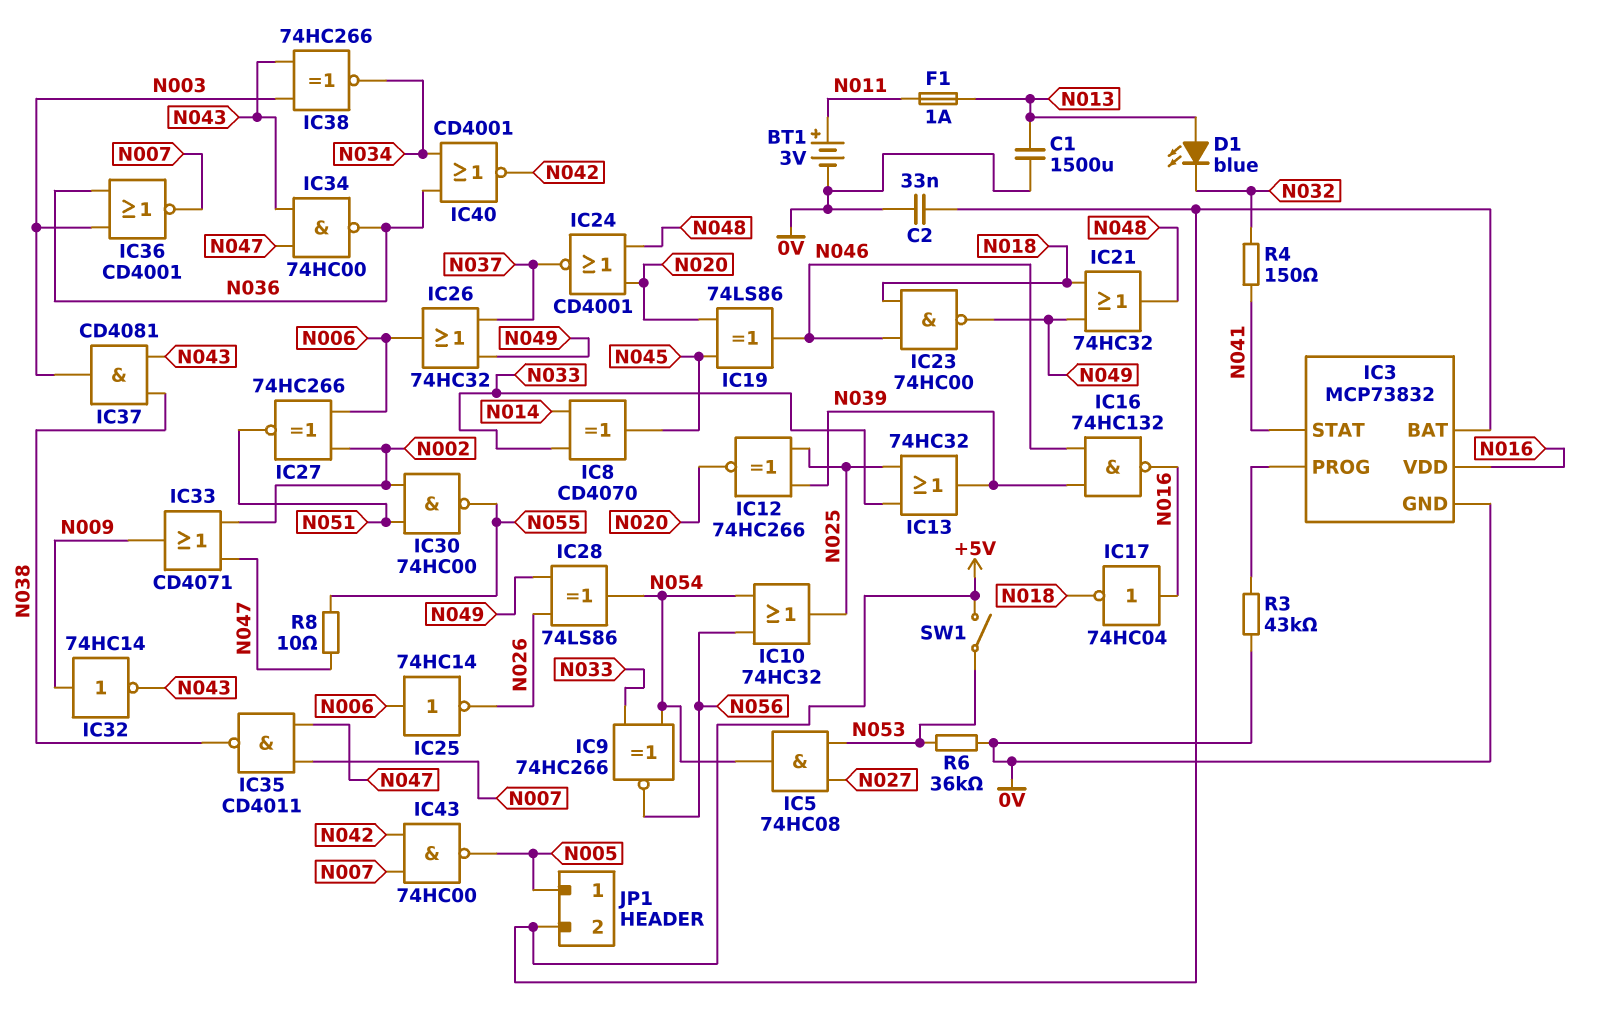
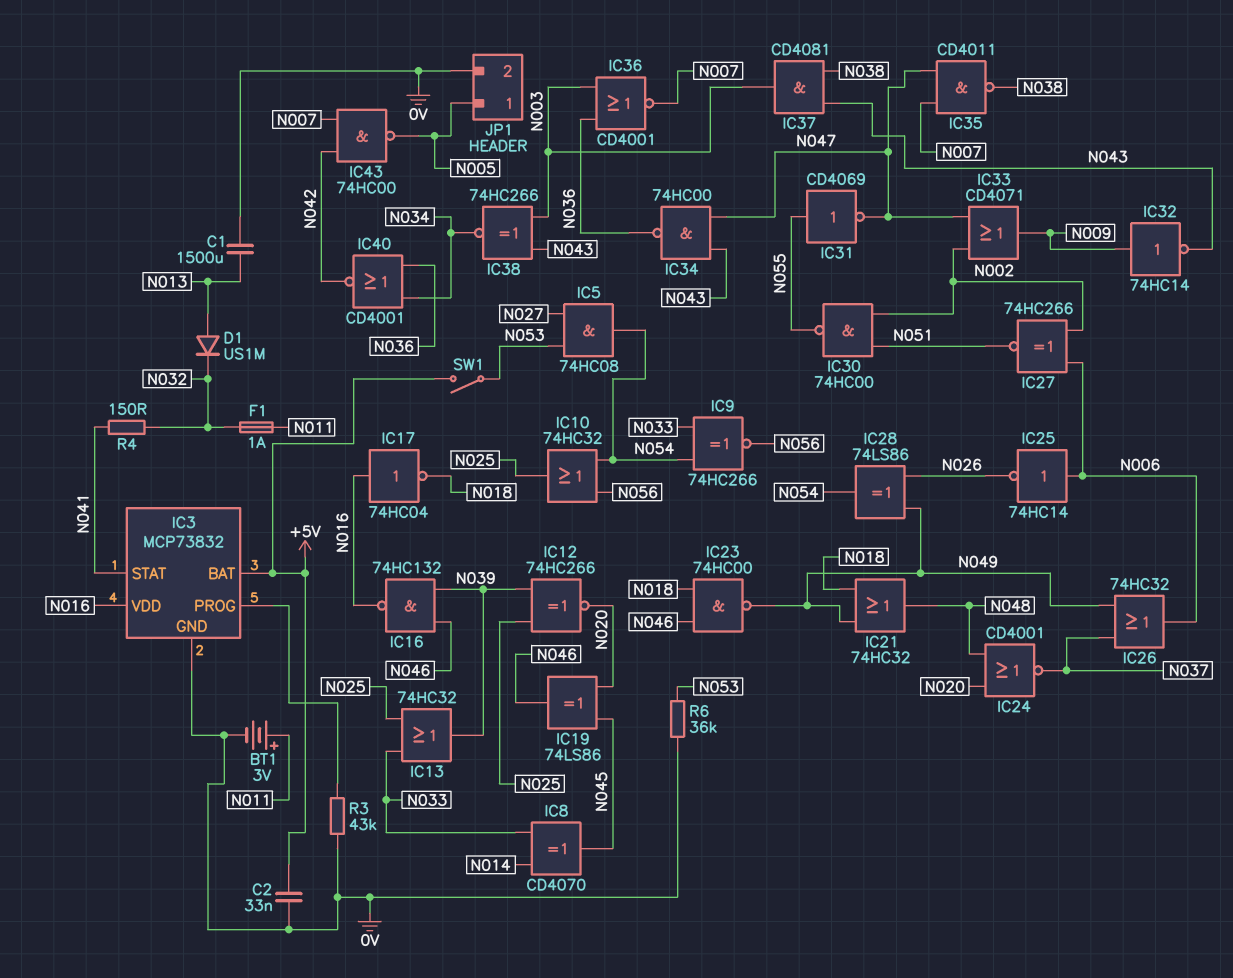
D1: LED blue (A N013, K N032) -> diode US1M (A N013, K N032)
F1: 1A (N011, N013) -> 1A (N011, N032)
IC31: none -> NOT CD4069 (in N055, out N047)
JP1 pin 2: +5V -> 0V
R8: 10 (N047, N055) -> none

